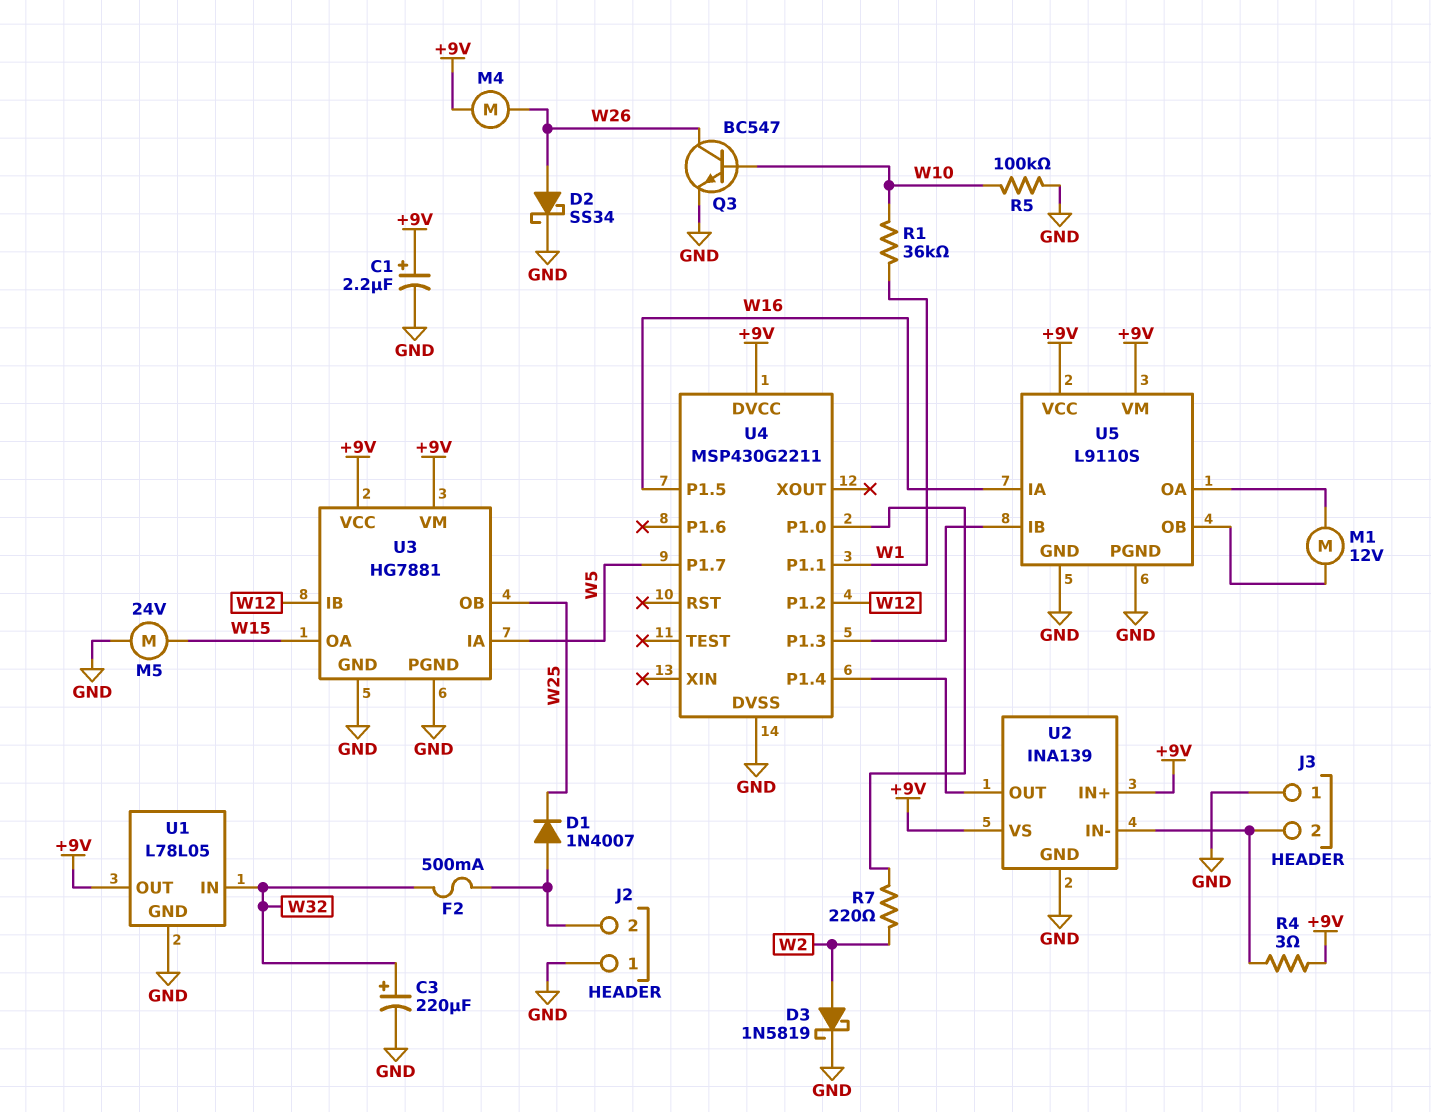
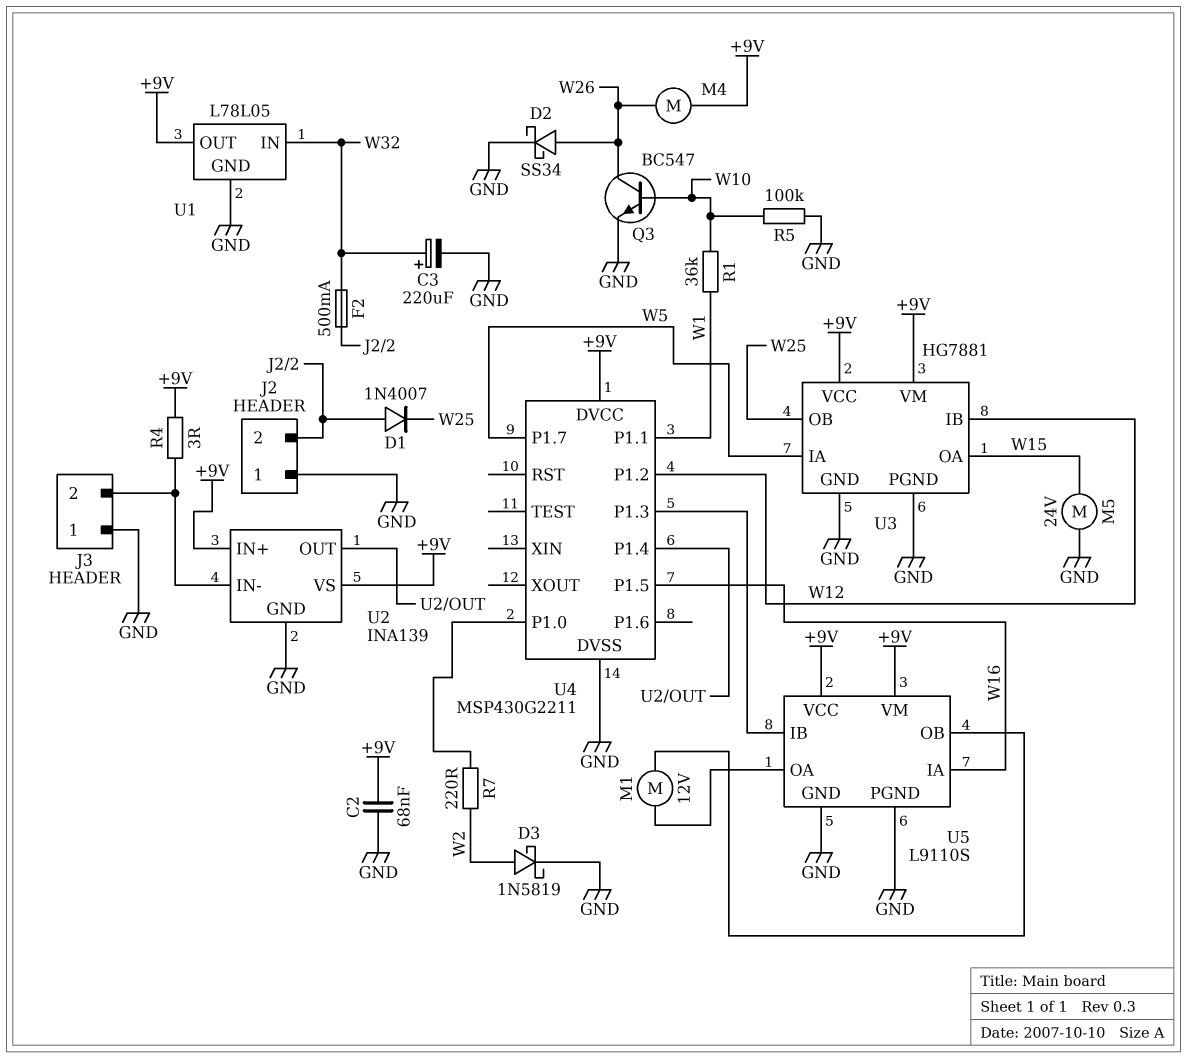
C1: 2.2uF (plus +9V, minus GND) -> none
C2: none -> 68nF (+9V, GND)

